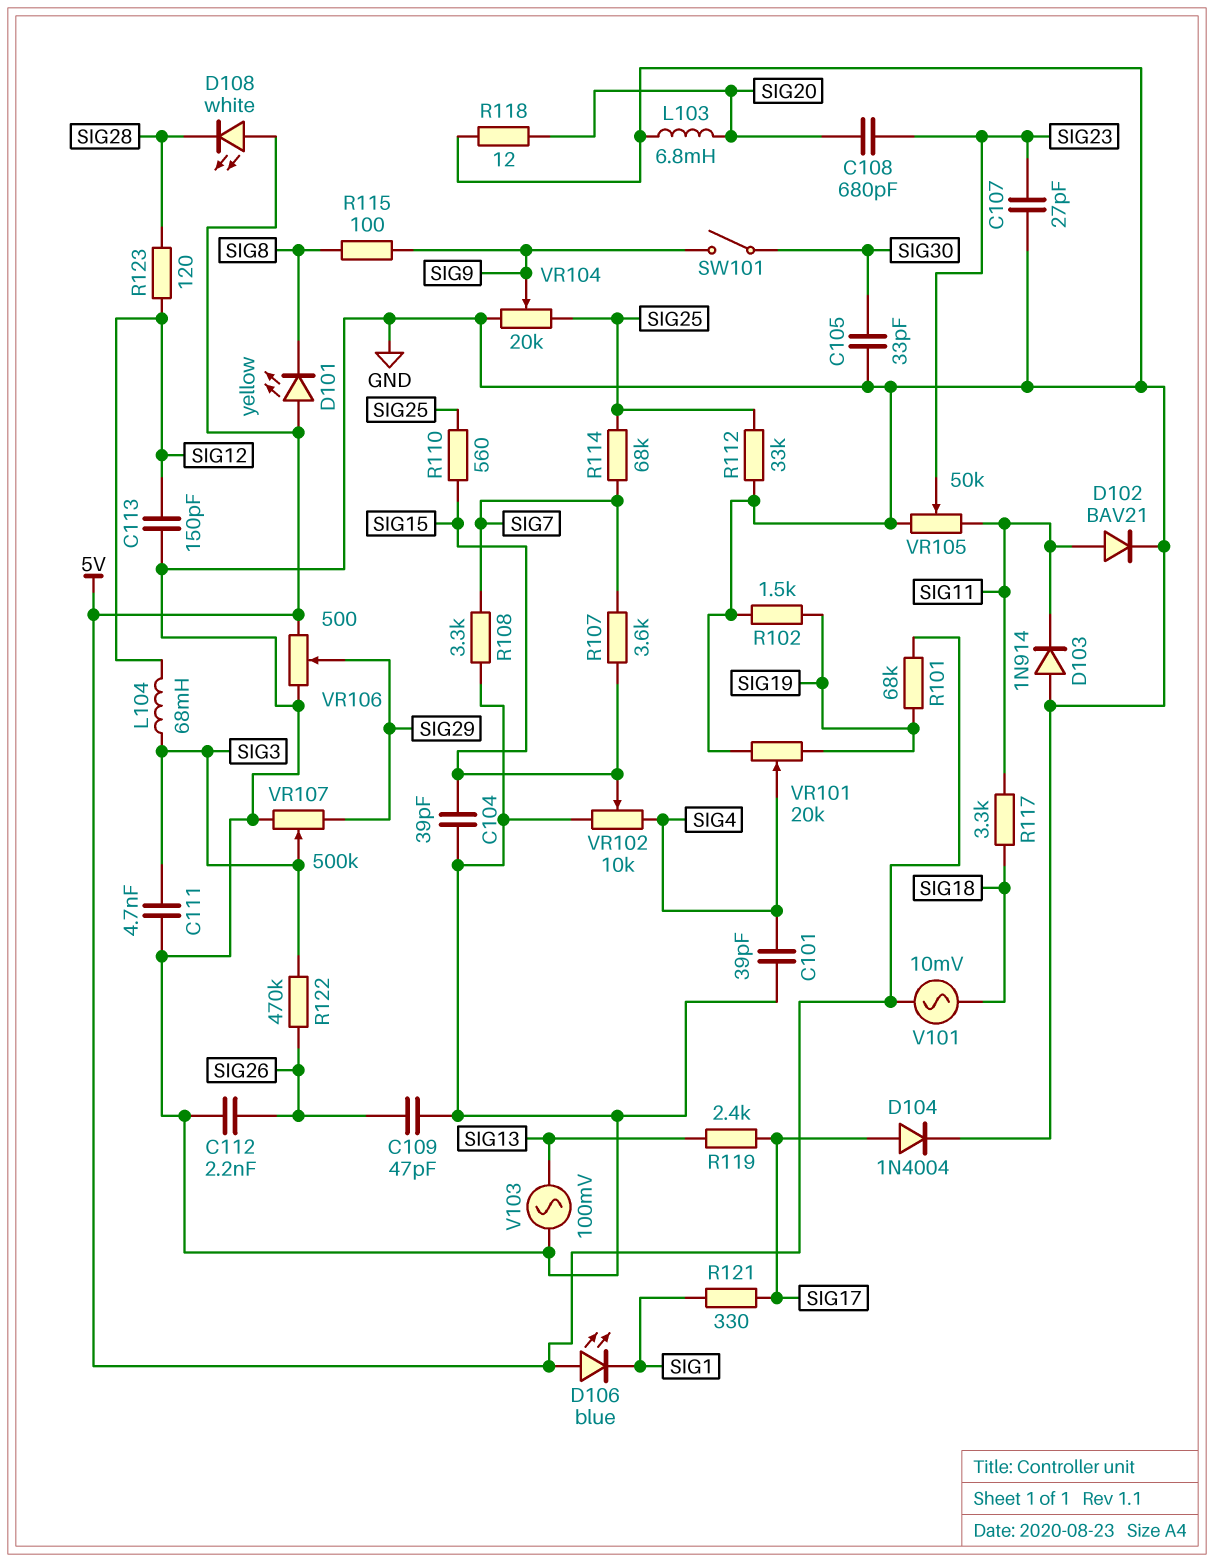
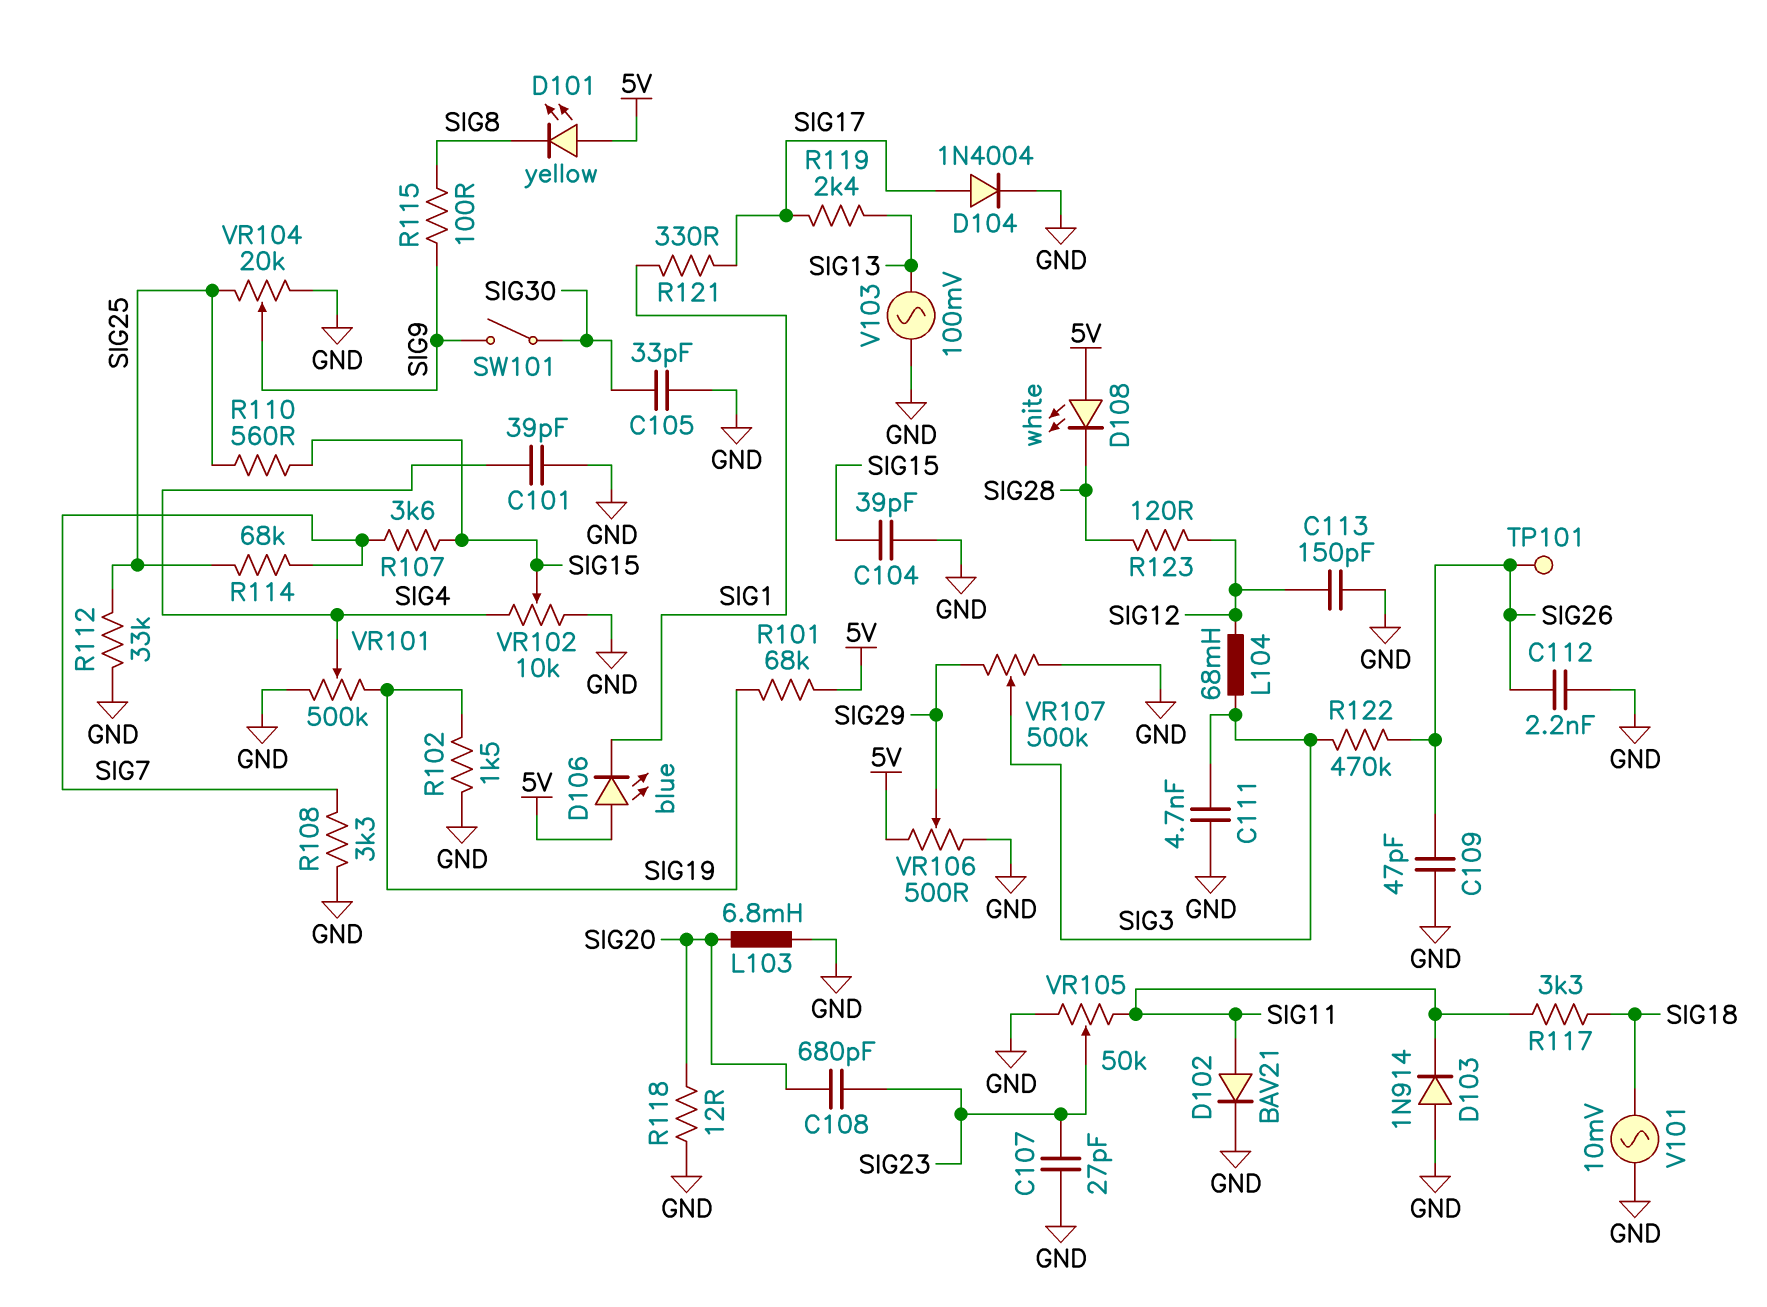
TP101: none -> test point (SIG26)
V101: AC 10mV (5V, SIG18) -> AC 10mV (GND, SIG18)
VR101: 20k (GND, SIG19, wiper SIG4) -> 500k (GND, SIG19, wiper SIG4)

